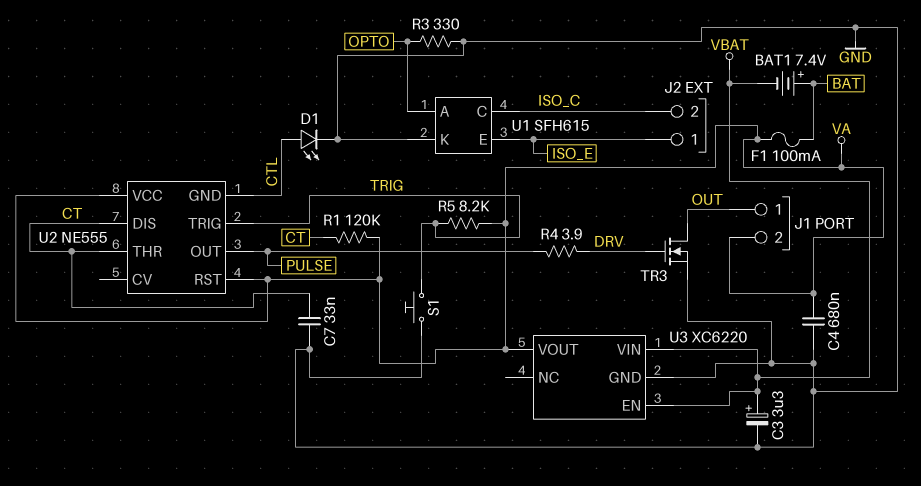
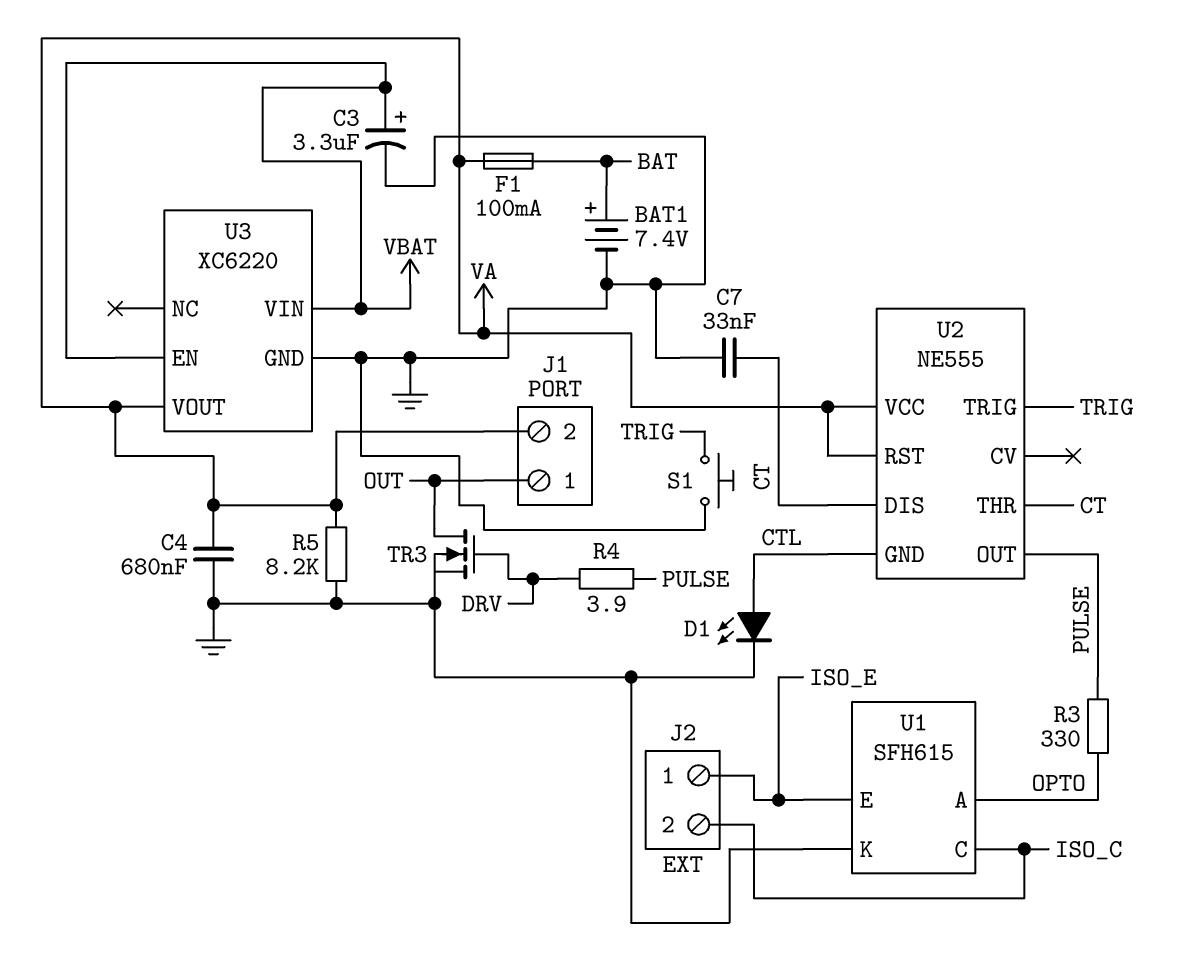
BAT1: 7.4V (plus BAT, minus VBAT) -> 7.4V (plus BAT, minus GND)
R1: 120k (CT, VA) -> none
R3: 330 (GND, OPTO) -> 330 (OPTO, PULSE)
R5: 8.2k (TRIG, VA) -> 8.2k (GND, VA)

